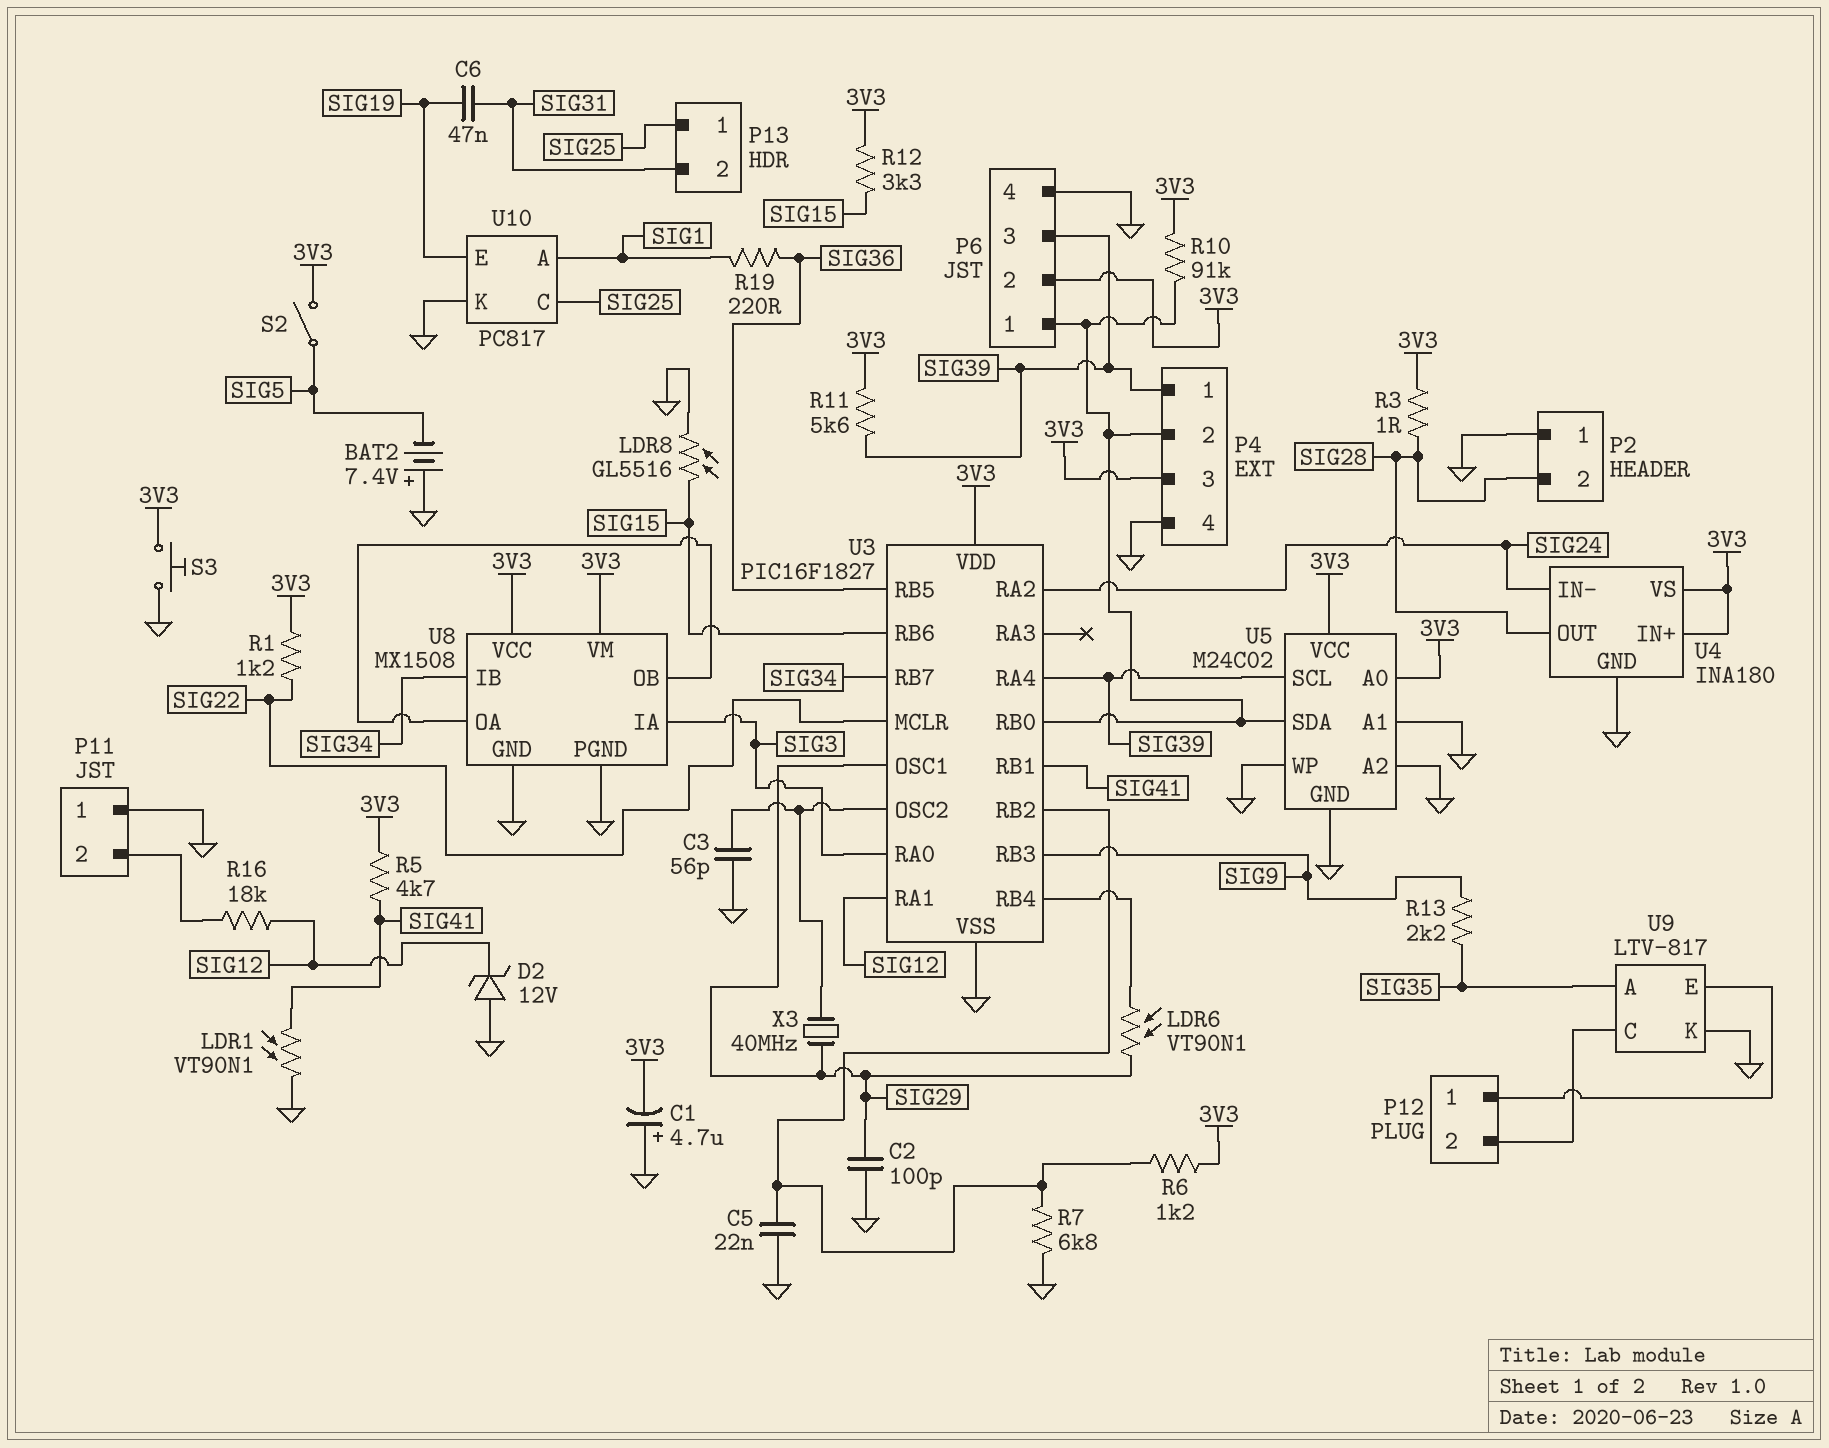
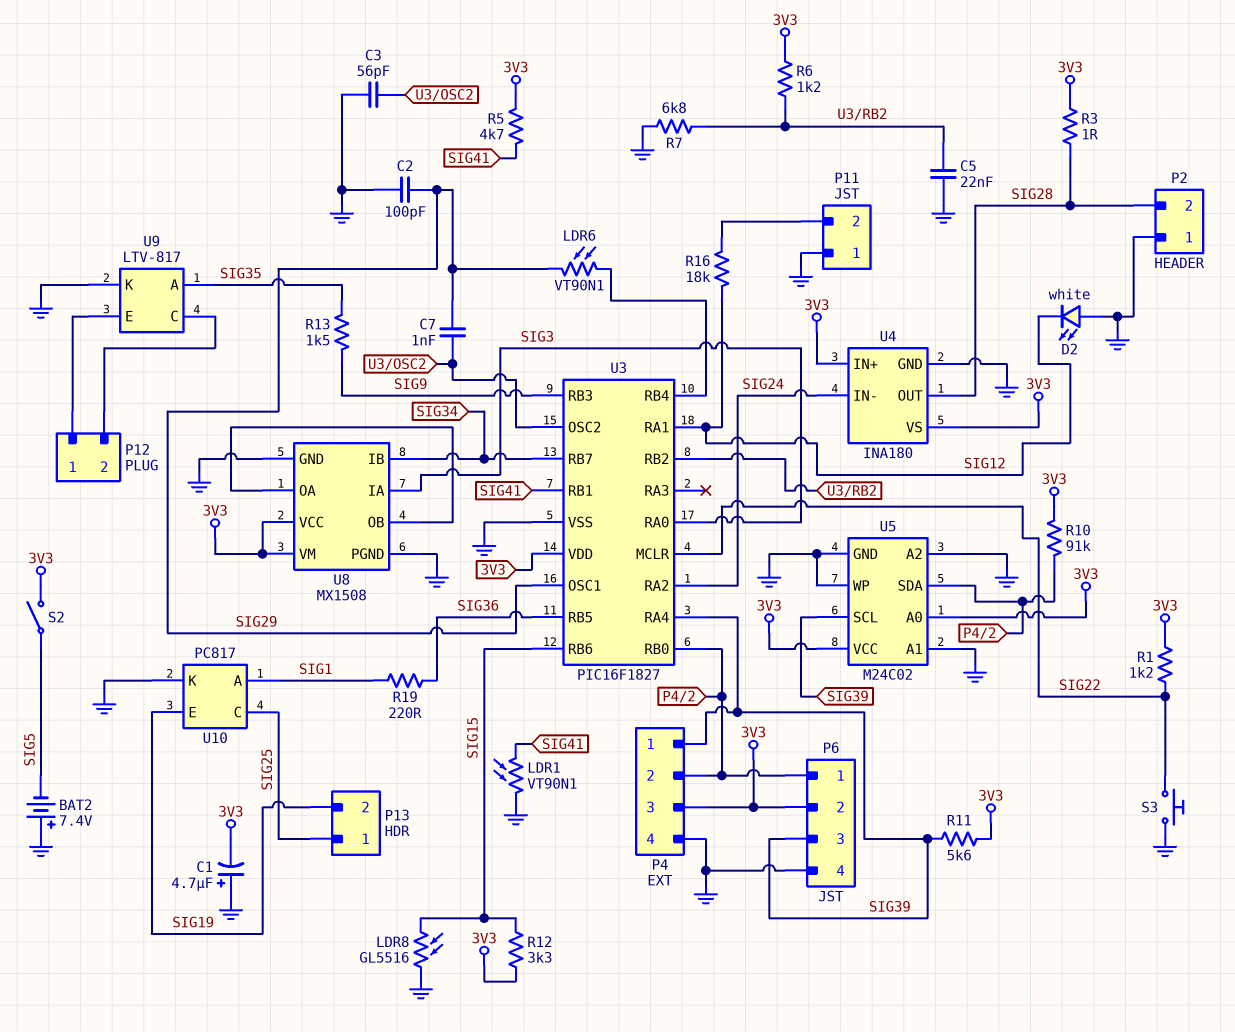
C6: 47nF (SIG19, SIG31) -> none
C7: none -> 1nF (SIG29, U3/OSC2)
D2: zener 12V (A GND, K SIG12) -> LED white (A GND, K SIG12)
P13 pin 2: SIG31 -> SIG19
R13: 2.2k (SIG9, SIG35) -> 1.5k (SIG9, SIG35)
S3: button (3V3, GND) -> button (GND, SIG22)
X3: 40MHz (SIG29, U3/OSC2) -> none

